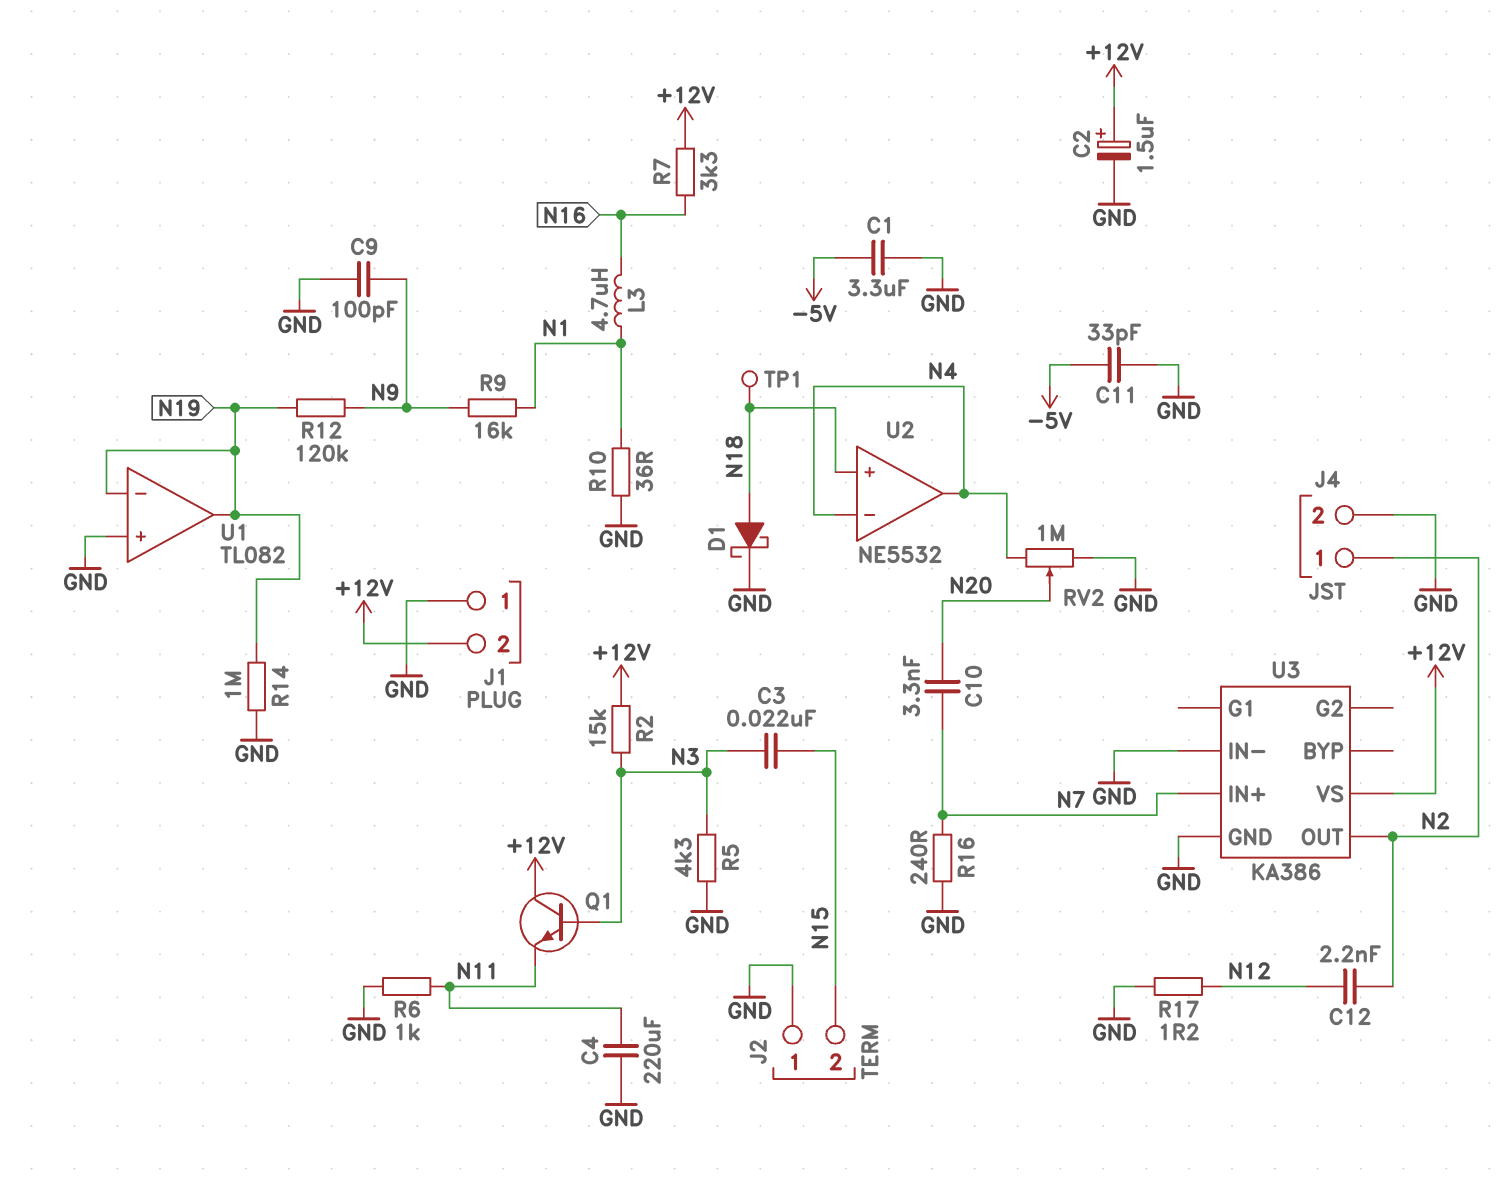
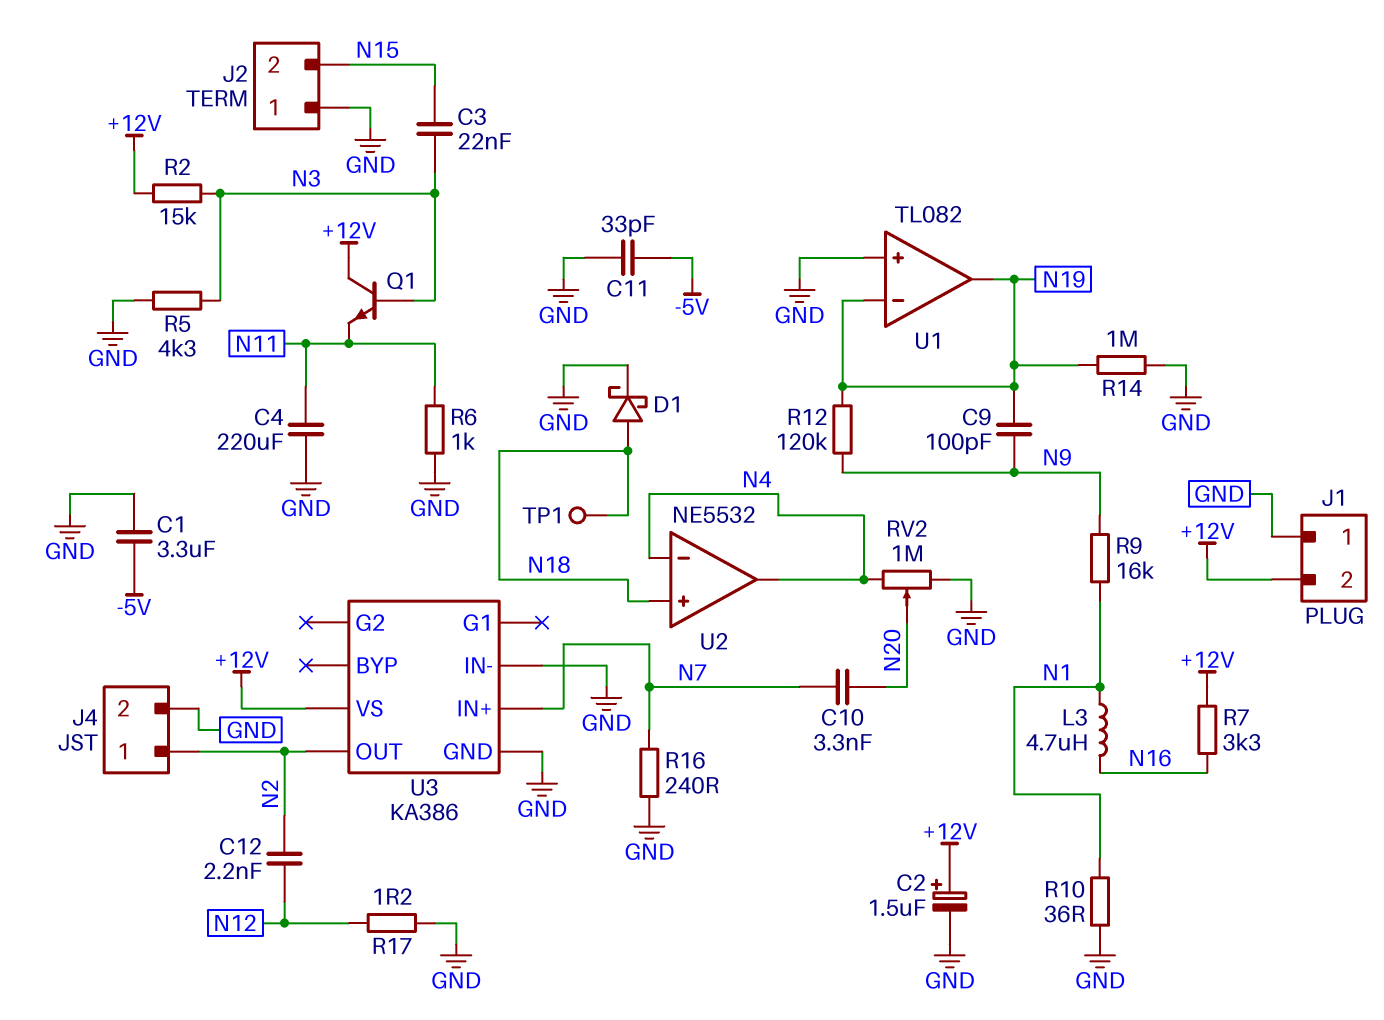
C9: 100pF (GND, N9) -> 100pF (N9, N19)

